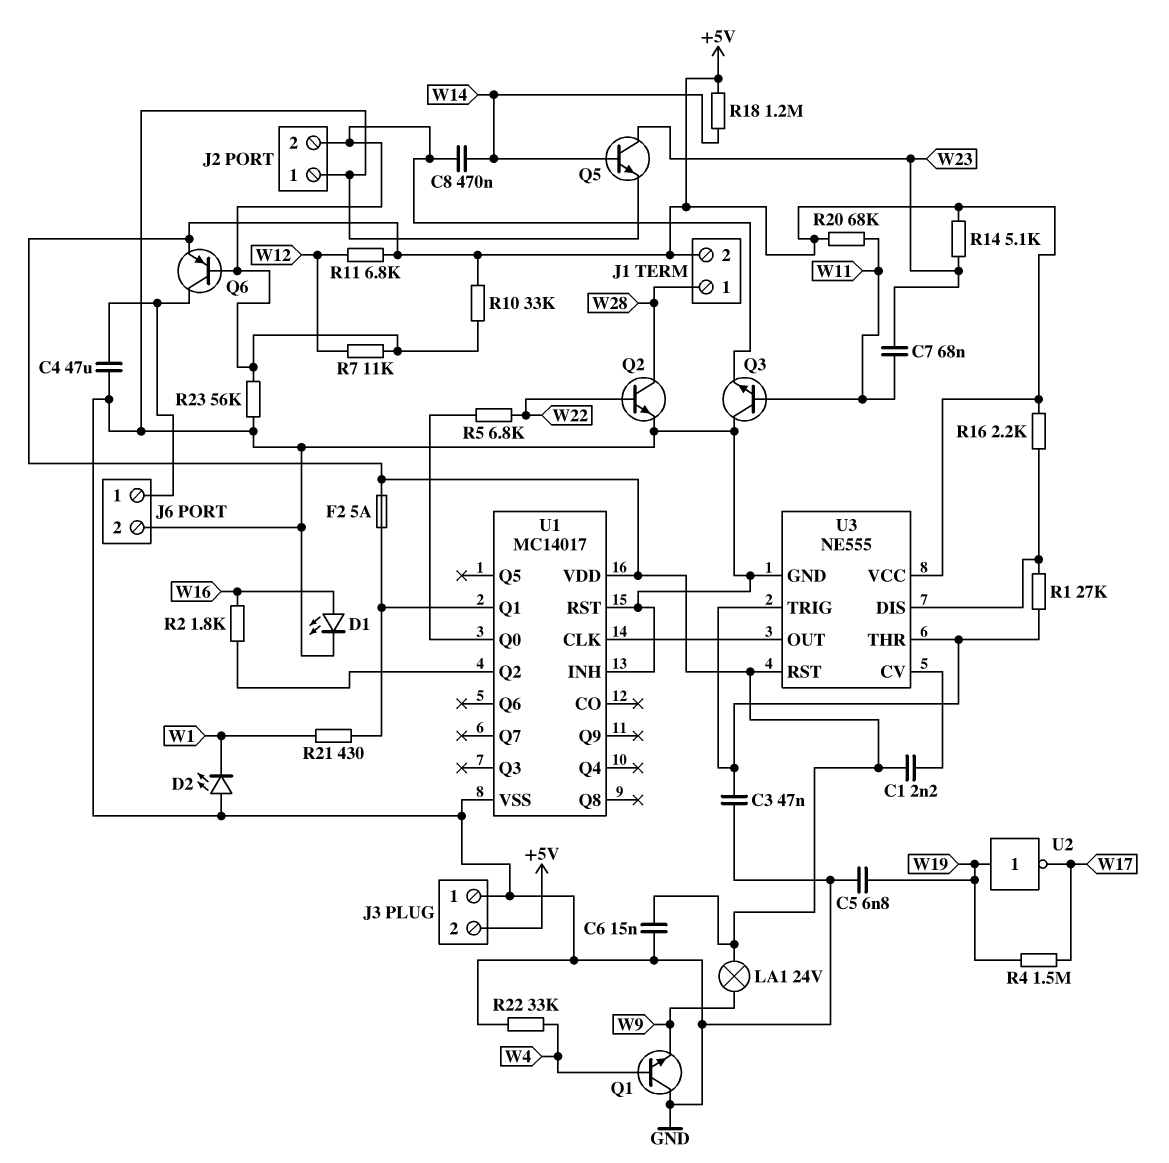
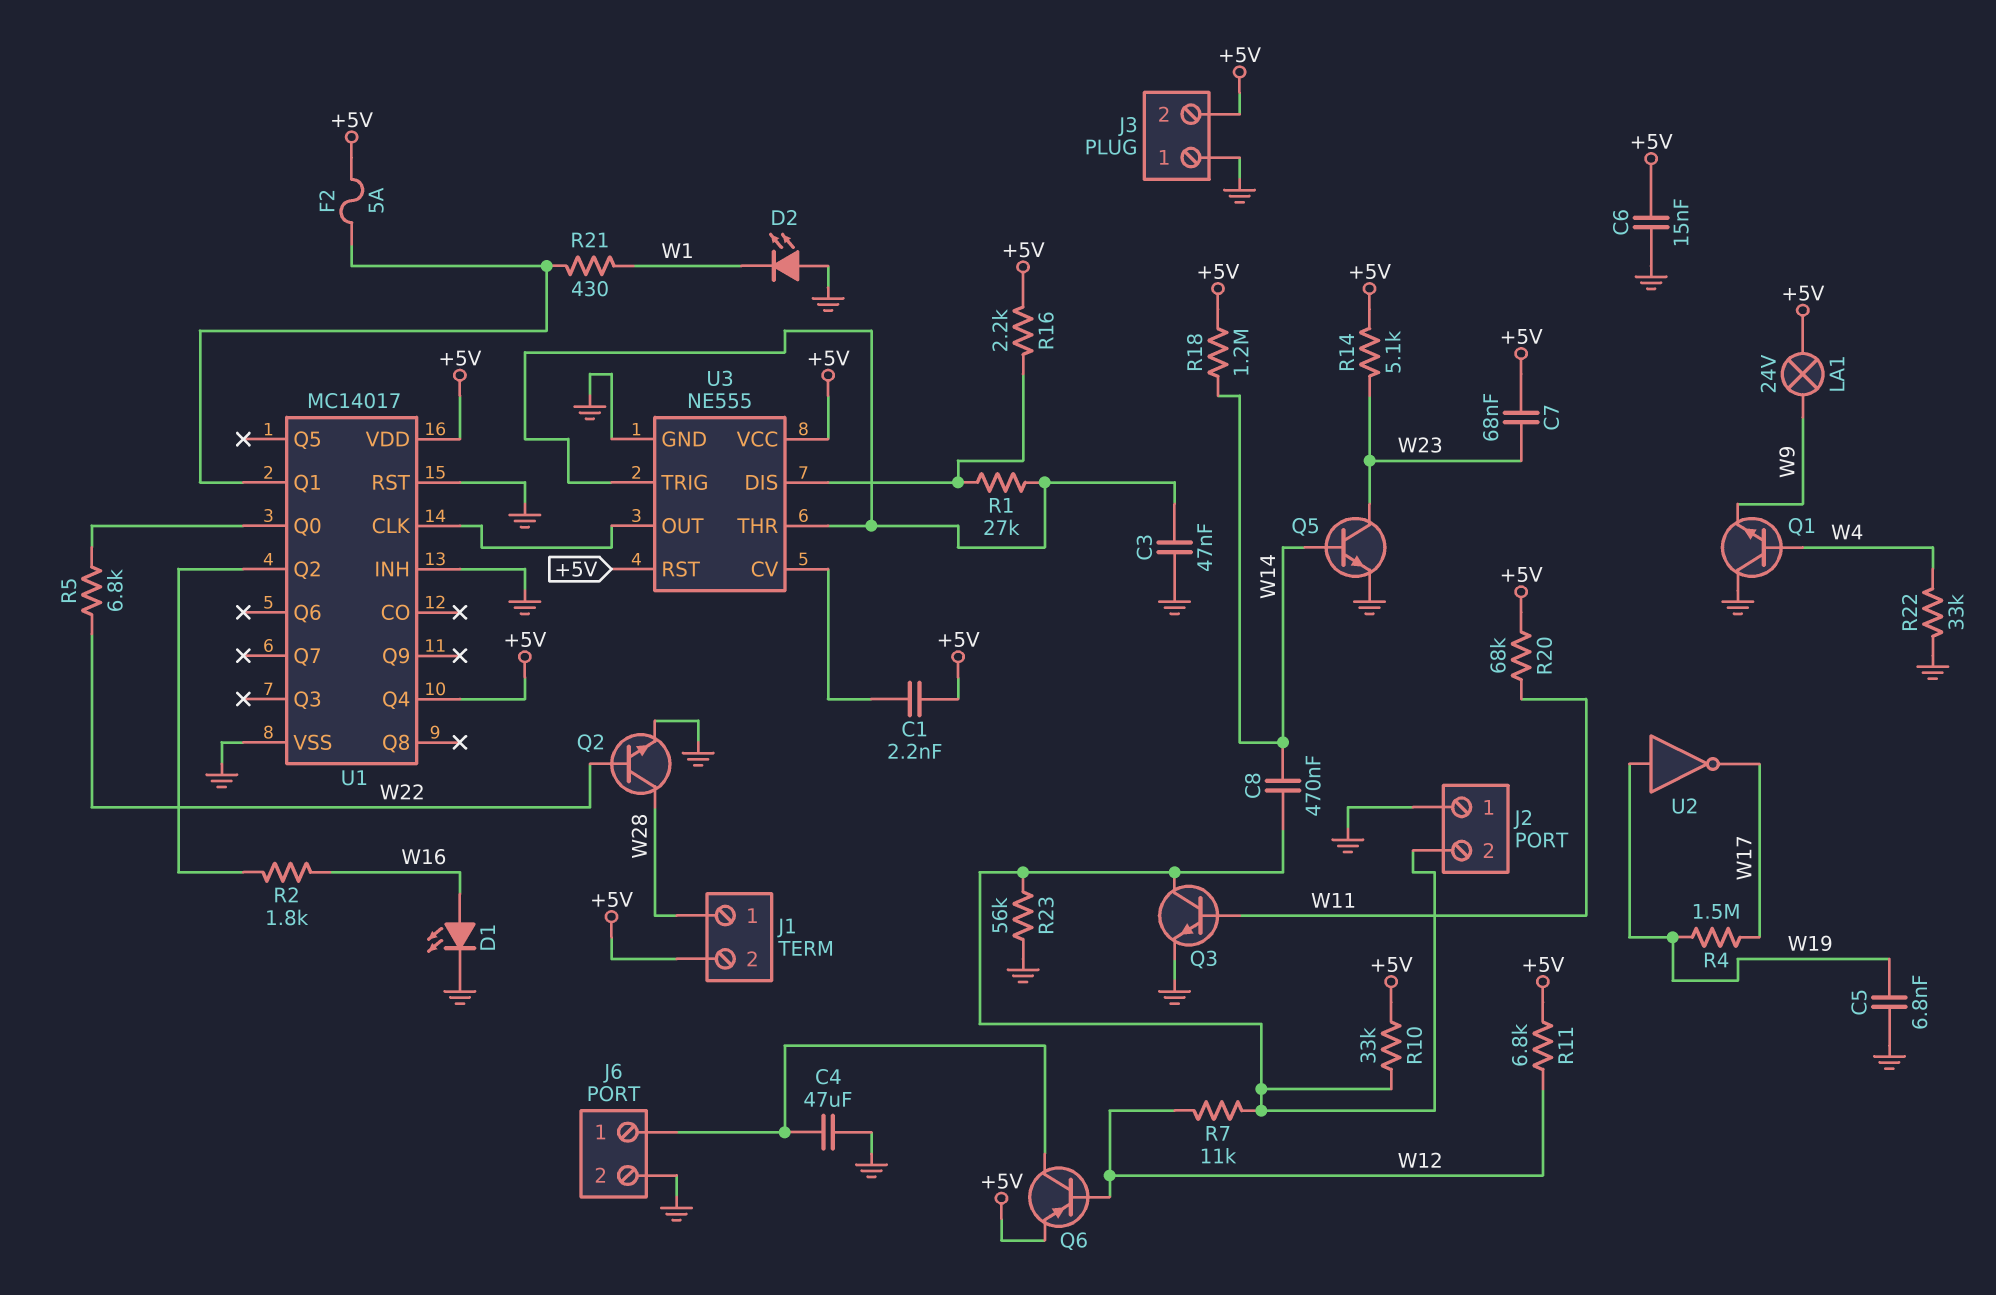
C7: 68nF (W11, W23) -> 68nF (+5V, W23)
Q3: NPN (B W11, C GND, E J2/2) -> NPN (B W11, C J2/2, E GND)
Q6: PNP (B J2/2, C J6/1, E +5V) -> PNP (B W12, C J6/1, E +5V)
U1 pin Q4: none -> +5V

